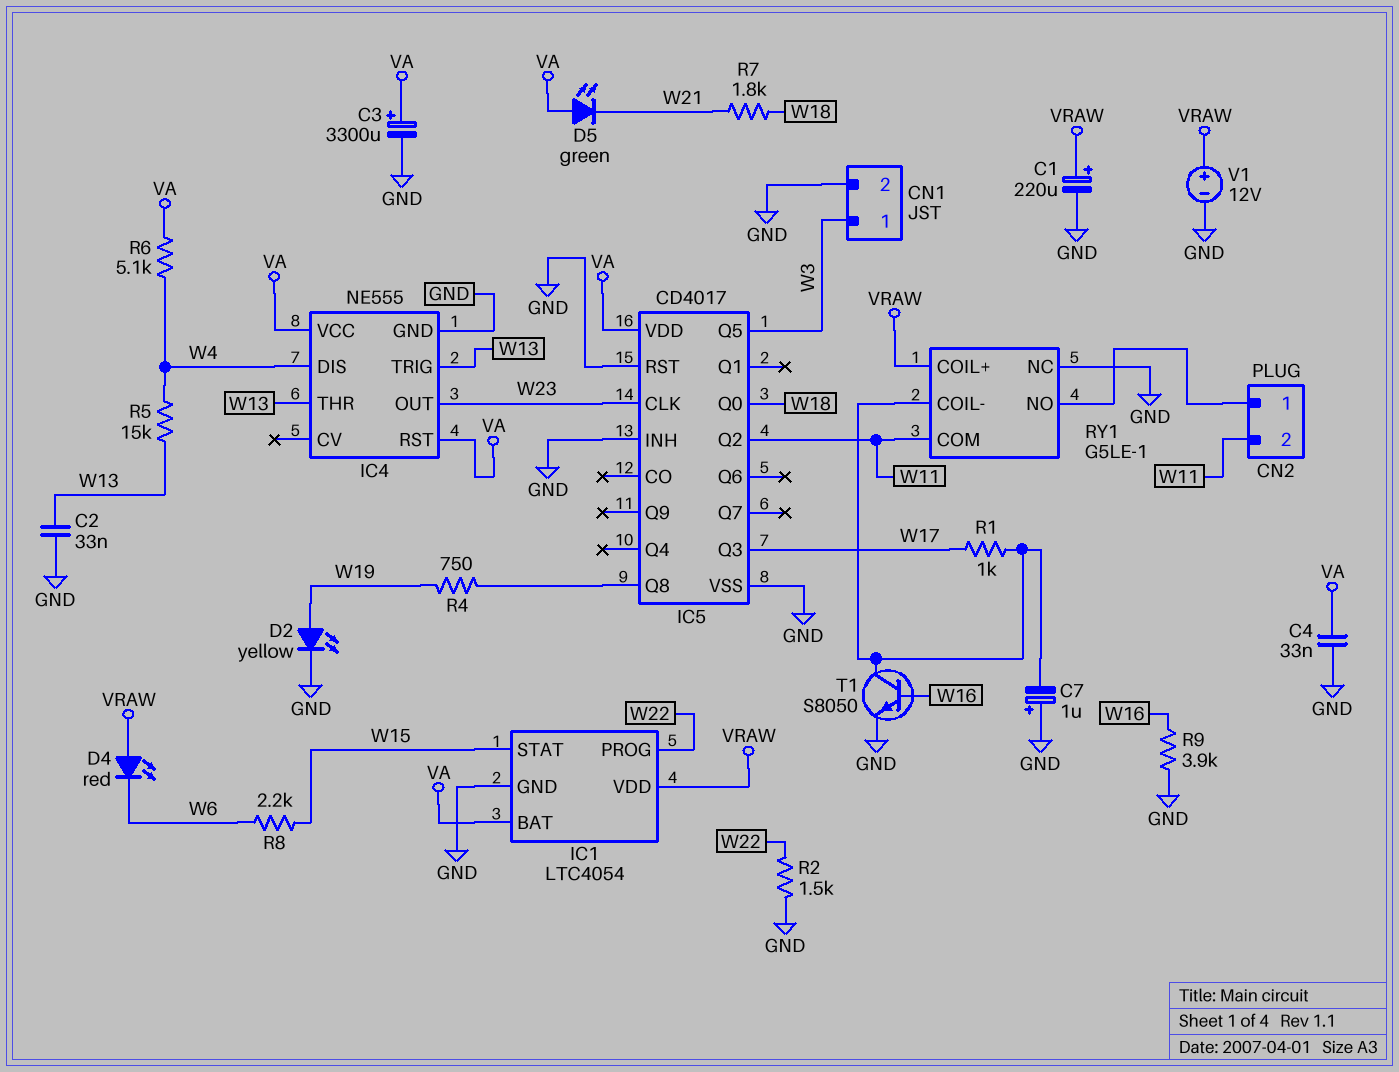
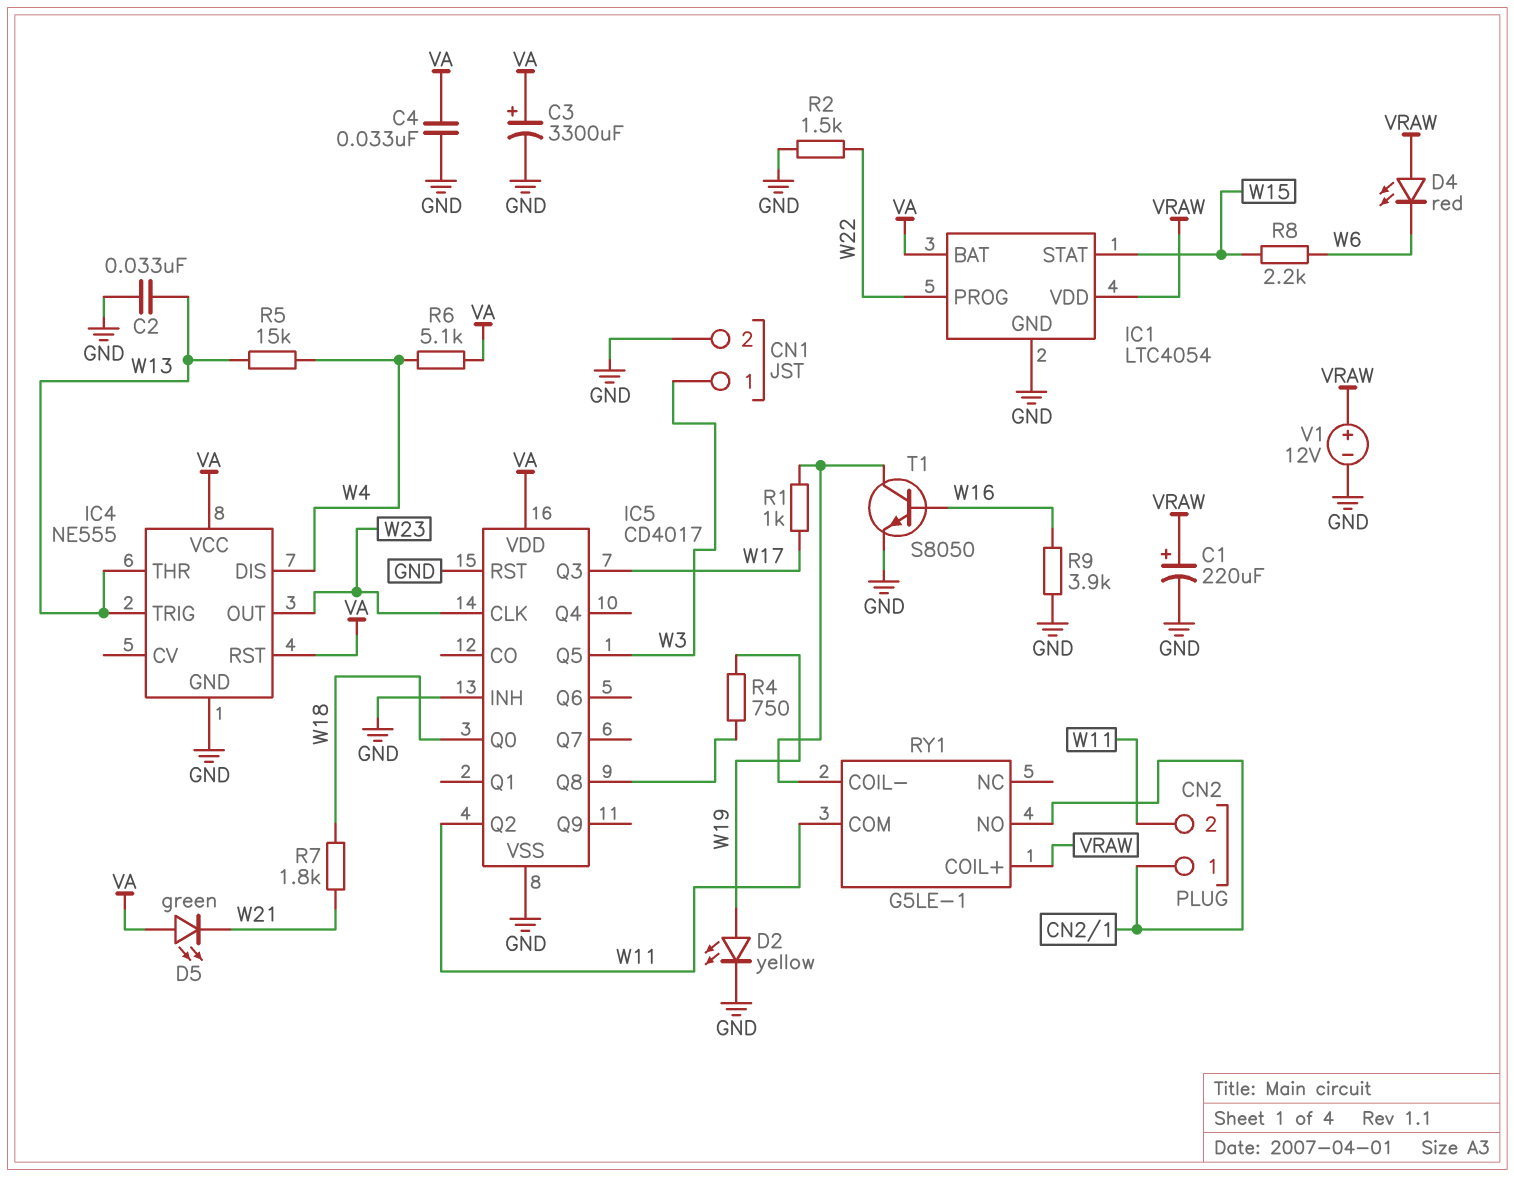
C7: 1uF (plus GND, minus RY1/COIL-) -> none
RY1 pin NC: GND -> none

